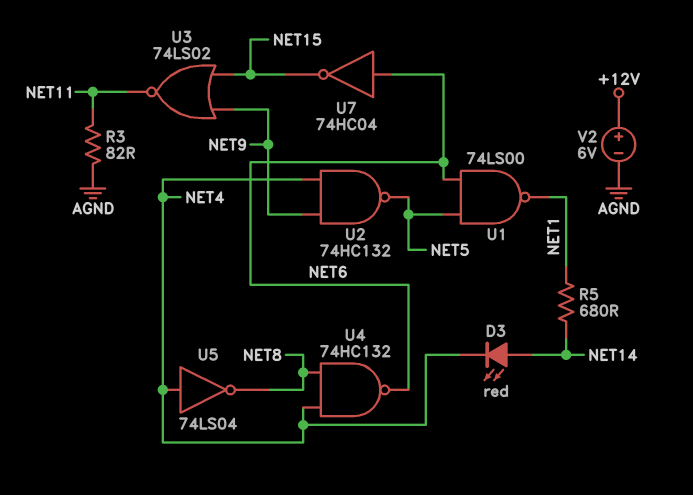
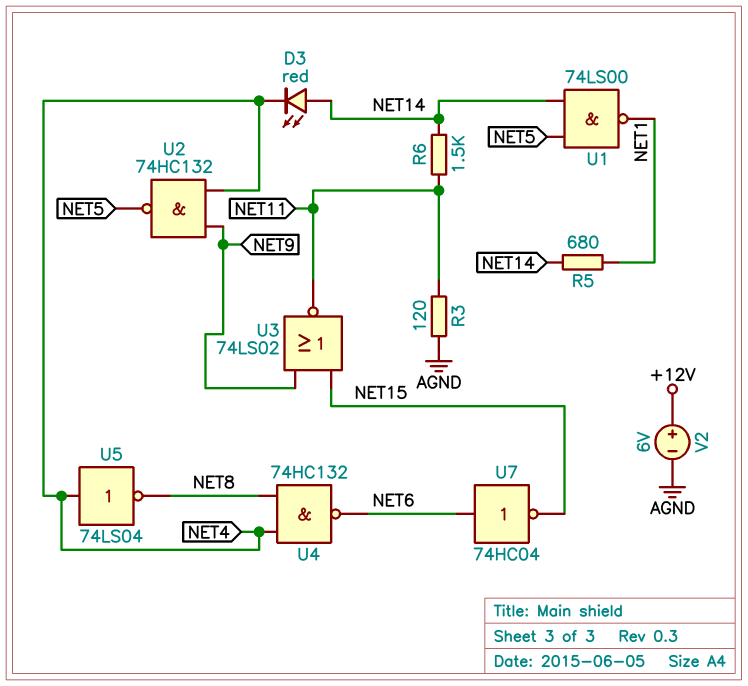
R3: 82 (AGND, NET11) -> 120 (AGND, NET11)
R6: none -> 1.5k (NET11, NET14)
U1: NAND 74LS00 (in NET5, in NET6, out NET1) -> NAND 74LS00 (in NET5, in NET14, out NET1)

